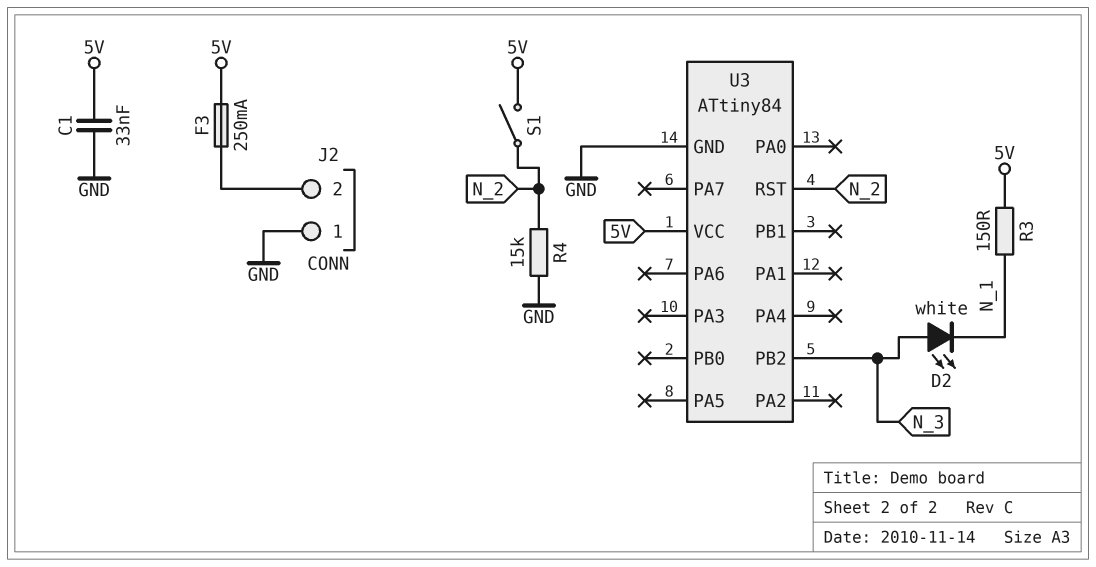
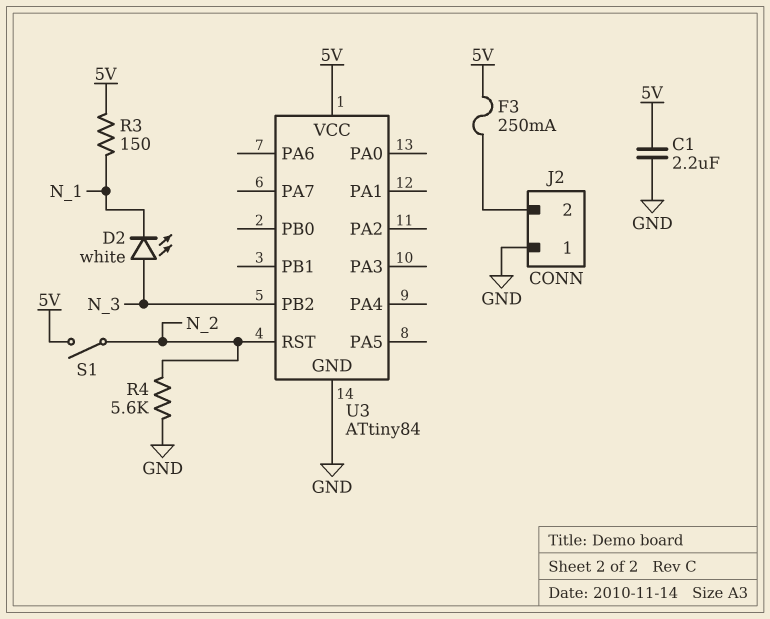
C1: 33nF (5V, GND) -> 2.2uF (5V, GND)
R4: 15k (GND, N_2) -> 5.6k (GND, N_2)

